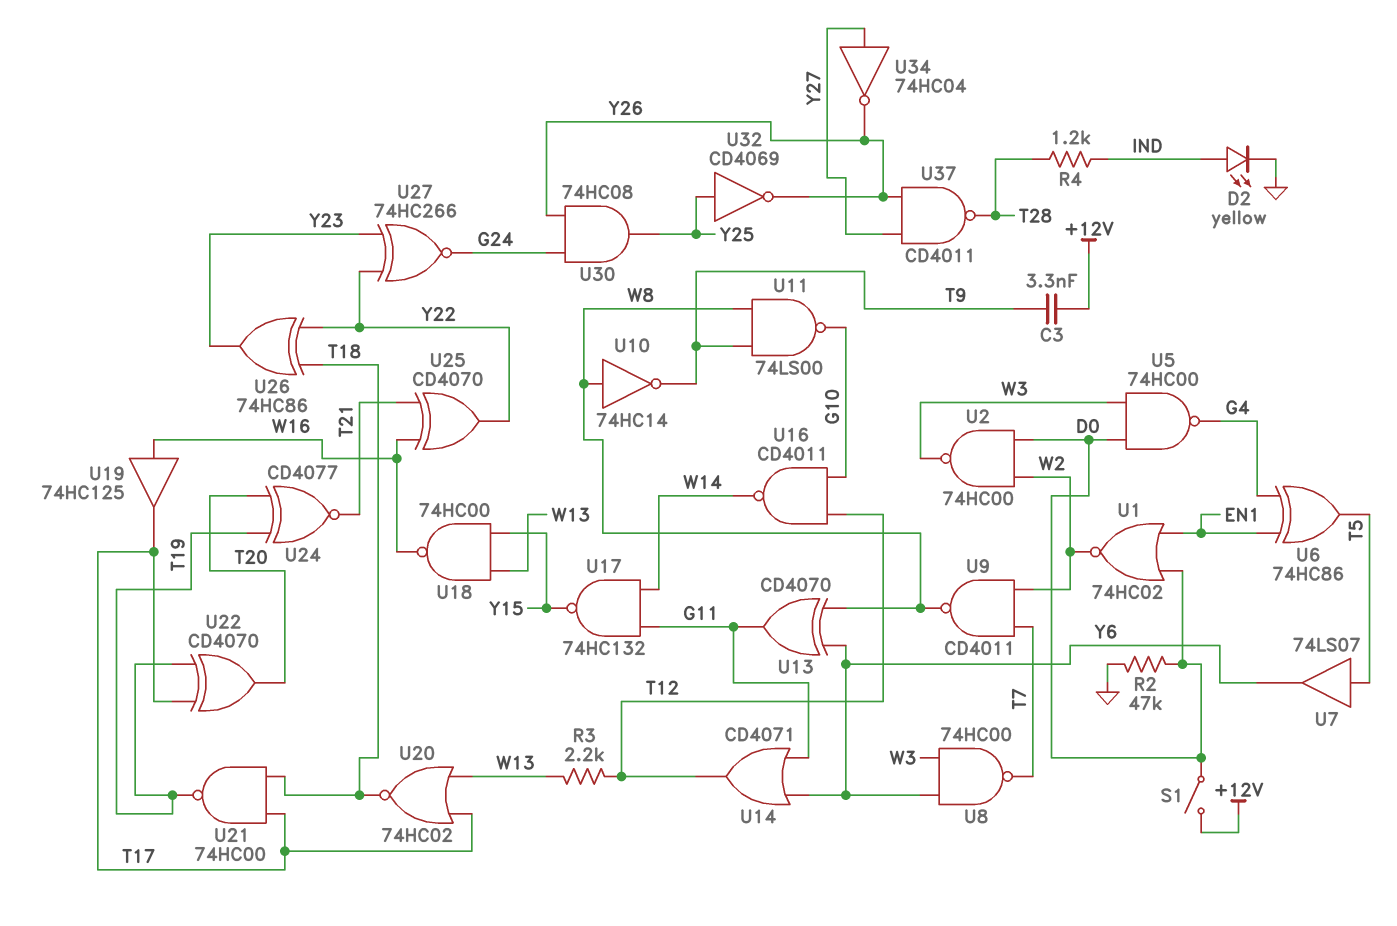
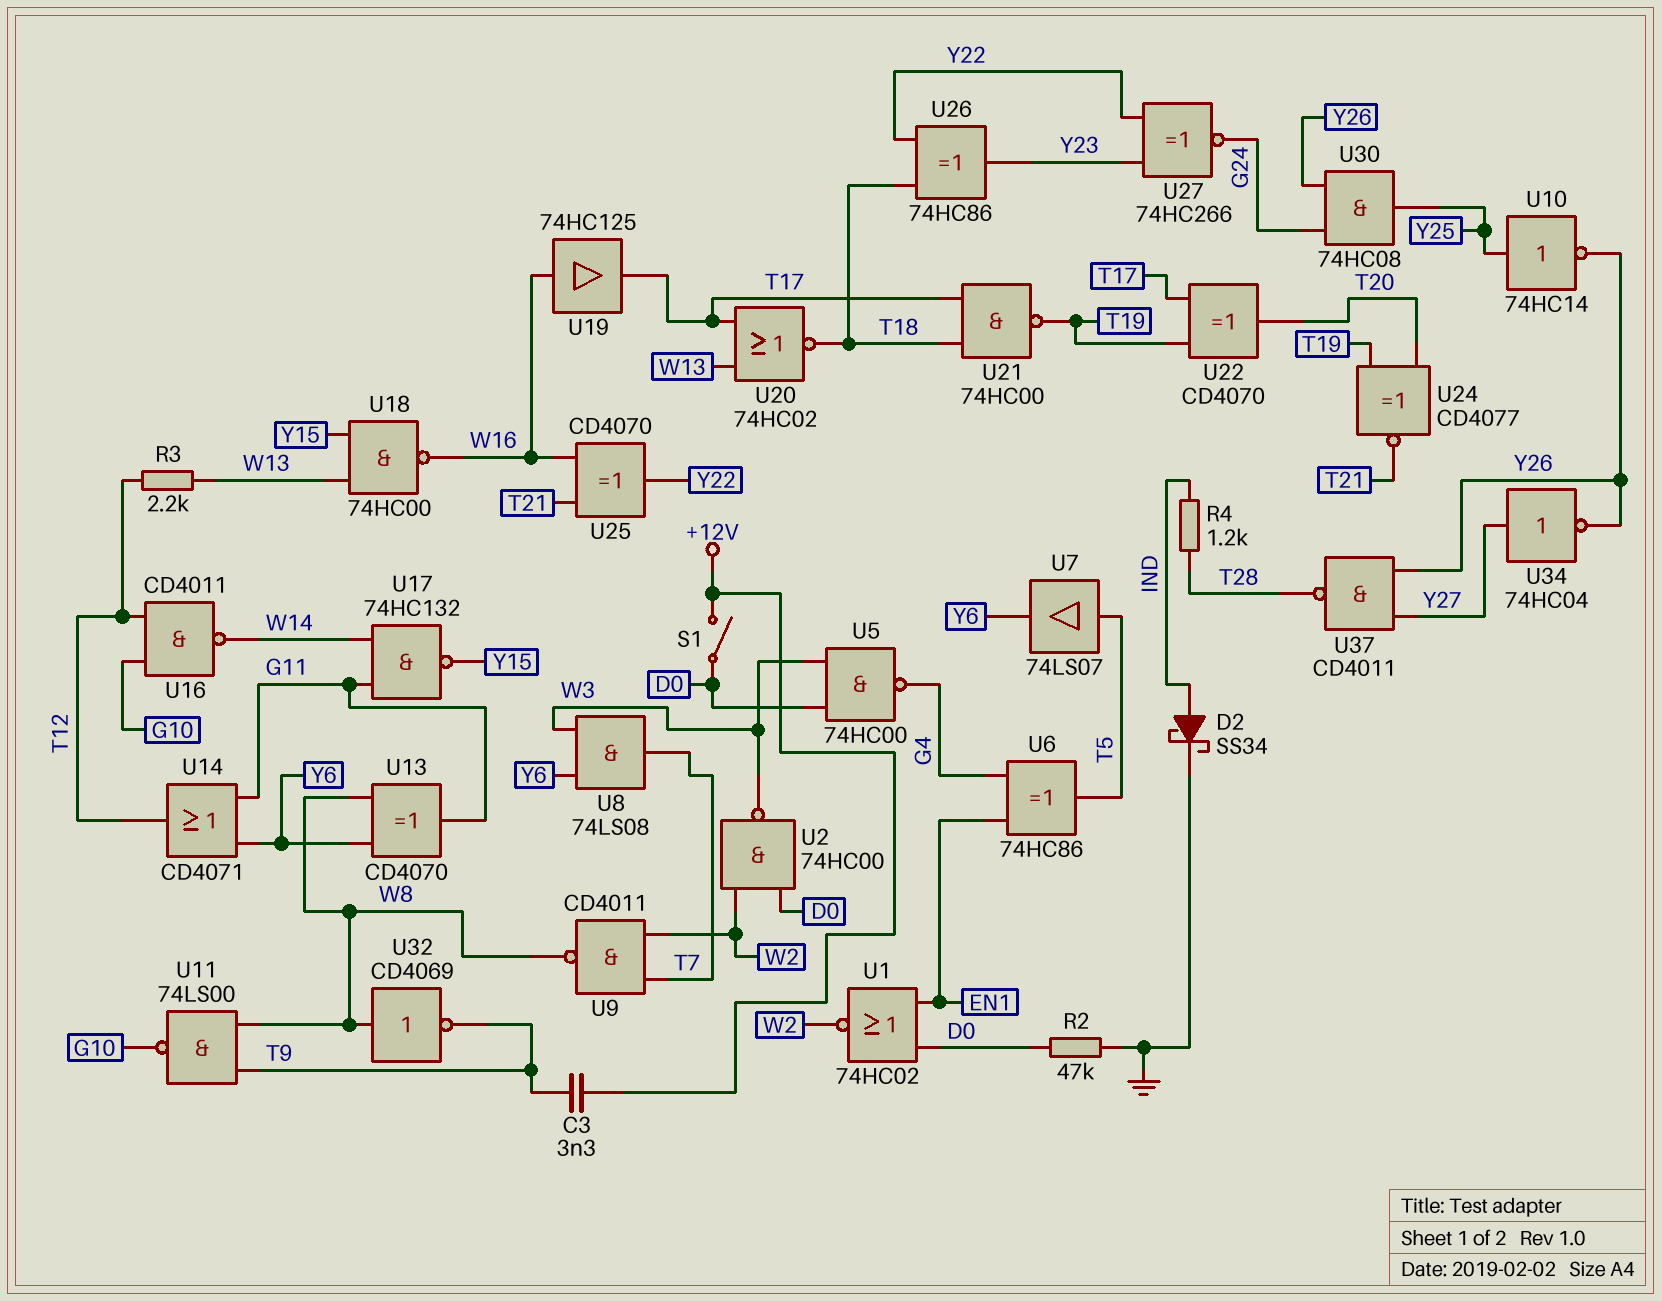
D2: LED yellow (A IND, K GND) -> schottky SS34 (A IND, K GND)
U8: NAND 74HC00 (in W3, in Y6, out T7) -> AND 74LS08 (in W3, in Y6, out T7)
U10: NOT 74HC14 (in W8, out T9) -> NOT 74HC14 (in Y25, out Y26)
U32: NOT CD4069 (in Y25, out Y26) -> NOT CD4069 (in W8, out T9)

